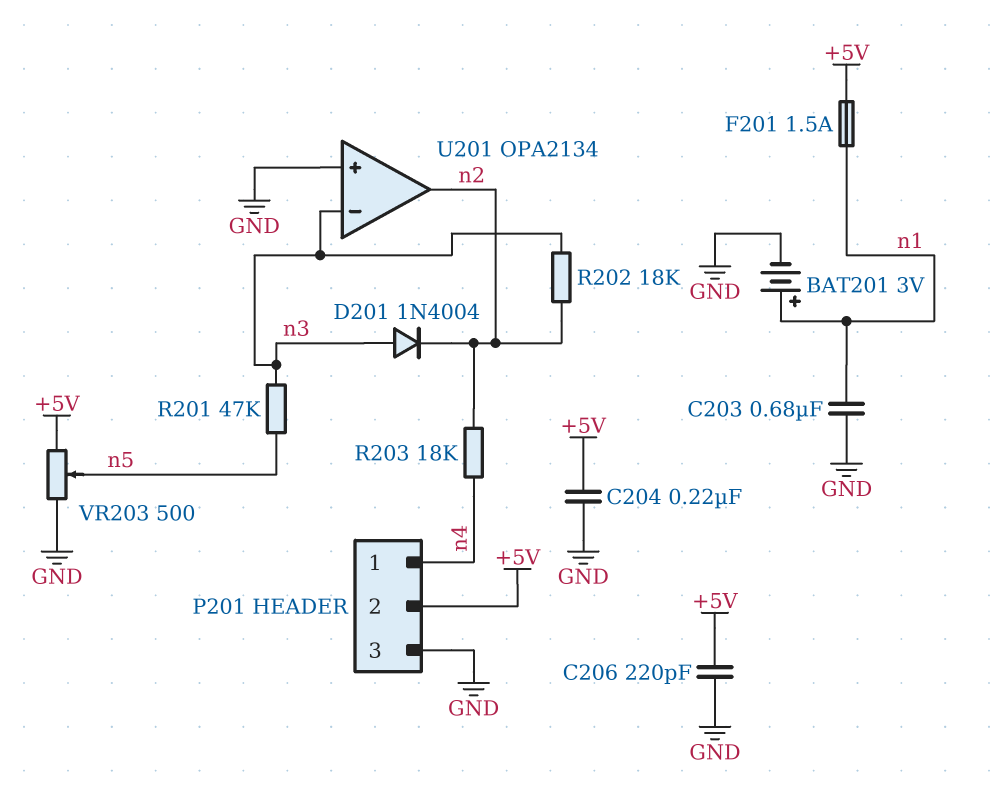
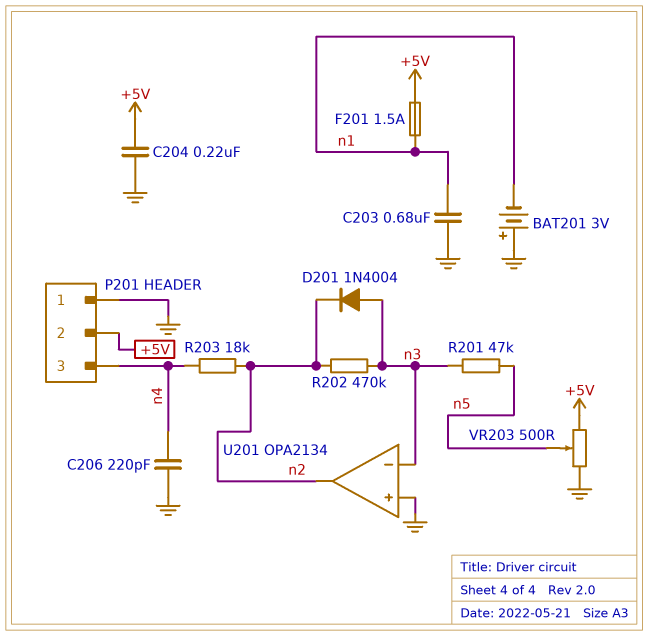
BAT201: 3V (plus n1, minus GND) -> 3V (plus GND, minus n1)
C206: 220pF (+5V, GND) -> 220pF (GND, n4)
P201 pin 1: n4 -> GND
P201 pin 3: GND -> n4
R202: 18k (n2, n3) -> 470k (n2, n3)

